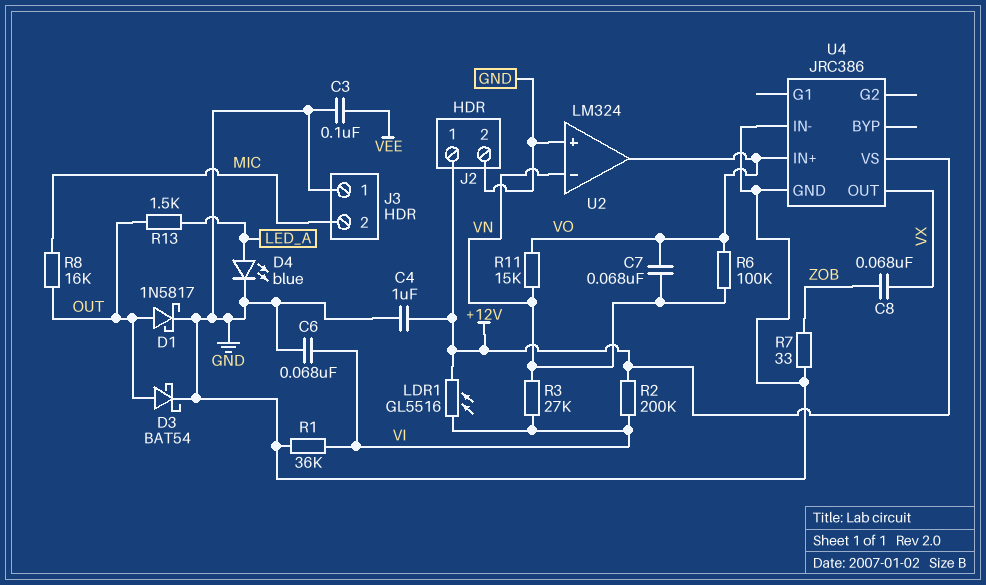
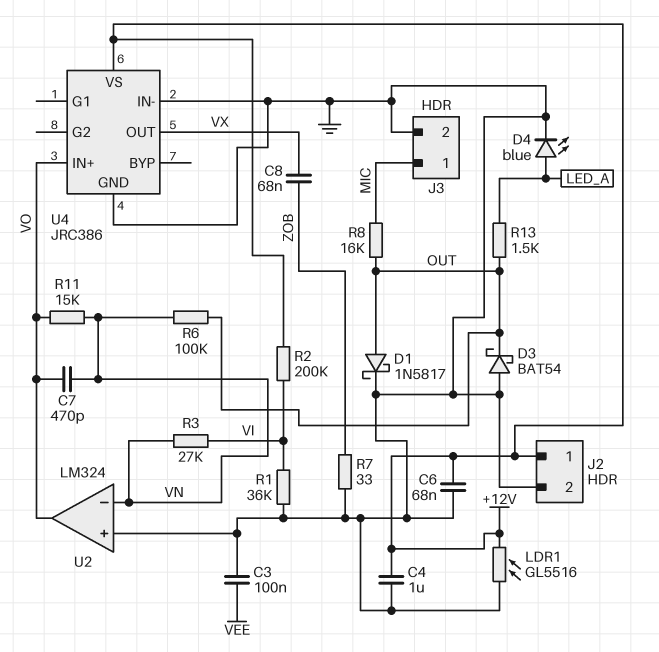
C6: 68nF (GND, VI) -> 68nF (+12V, GND)
C7: 68nF (VN, VO) -> 470pF (VN, VO)
D3: schottky BAT54 (A OUT, K GND) -> schottky BAT54 (A GND, K OUT)
J3 pin 1: GND -> MIC
J3 pin 2: MIC -> GND
LDR1: GL5516 (+12V, VI) -> GL5516 (+12V, GND)
R6: 100k (VN, VO) -> 100k (OUT, VN)

